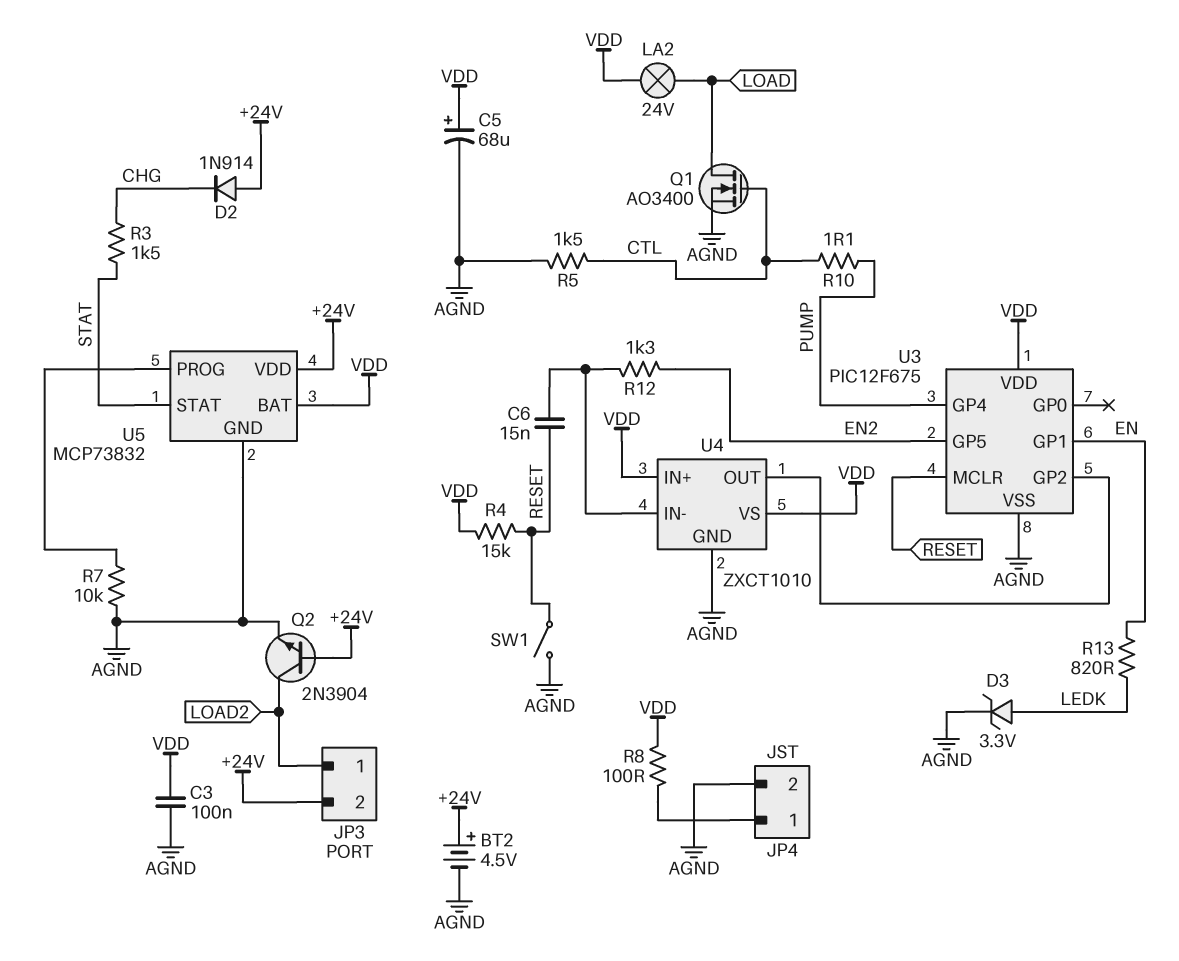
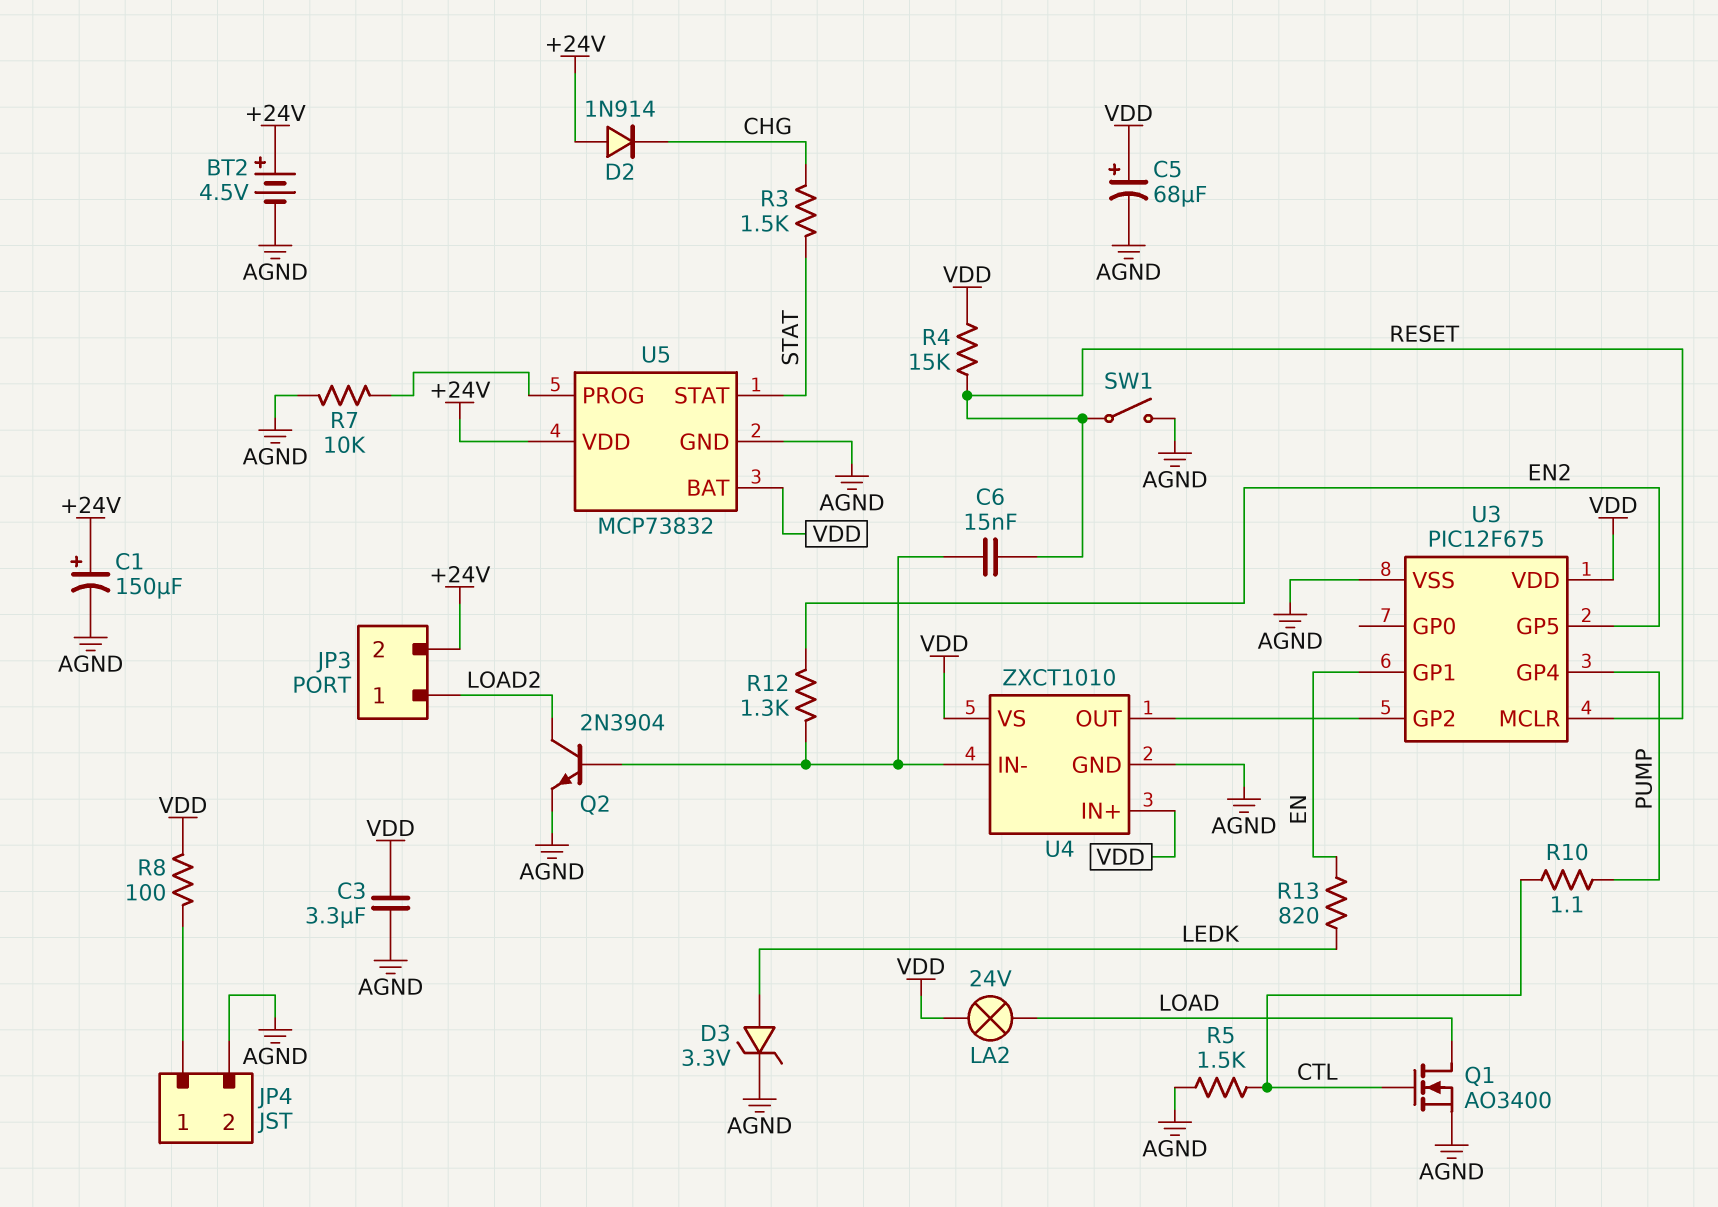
C1: none -> 150uF (plus +24V, minus AGND)
C3: 100nF (AGND, VDD) -> 3.3uF (AGND, VDD)
Q2: NPN 2N3904 (B +24V, C LOAD2, E AGND) -> NPN 2N3904 (B U4/IN-, C LOAD2, E AGND)

